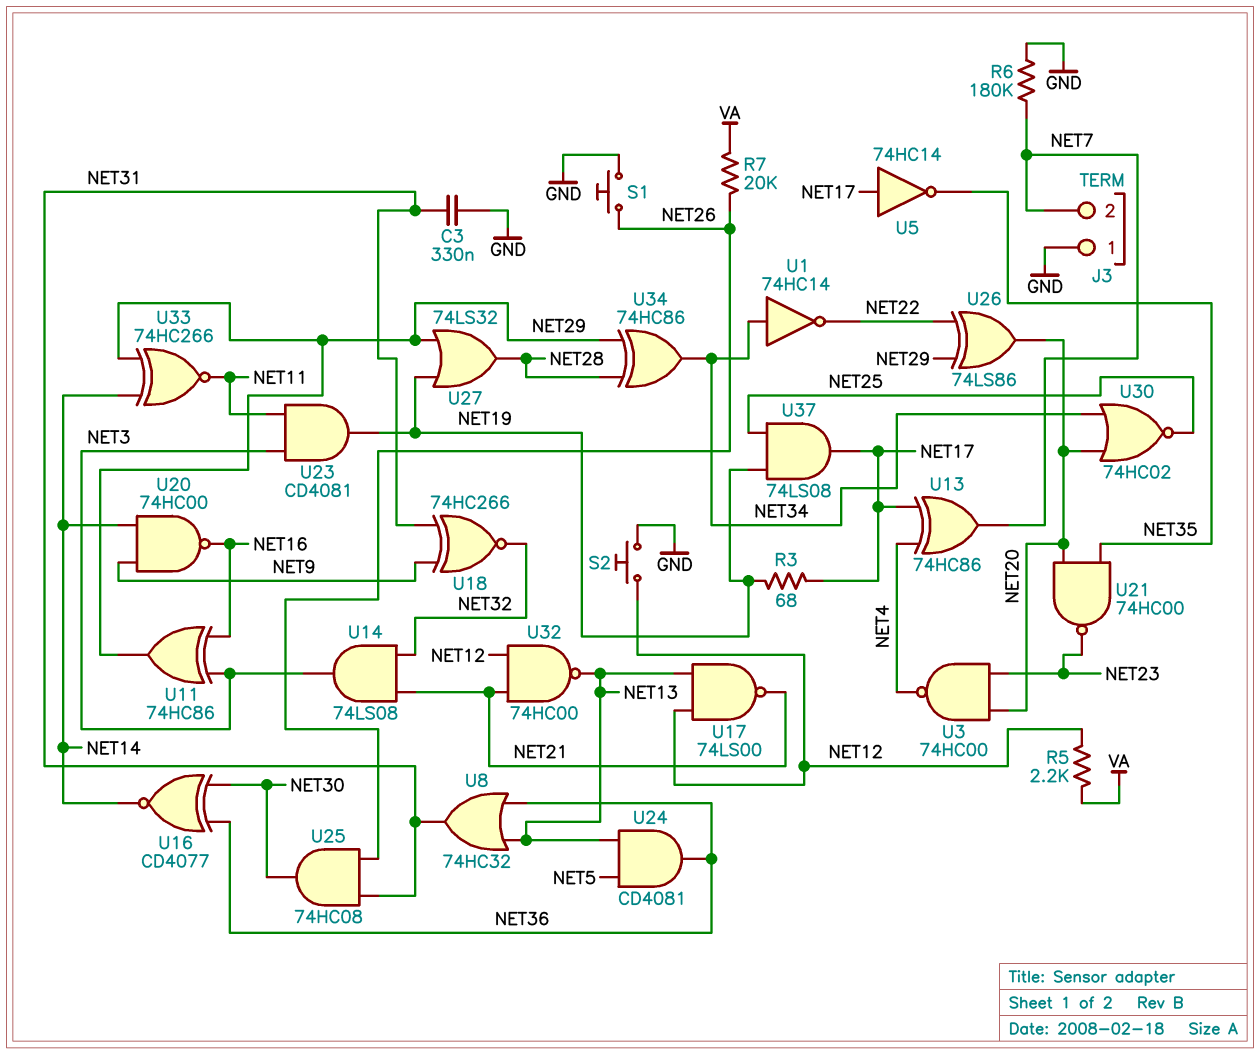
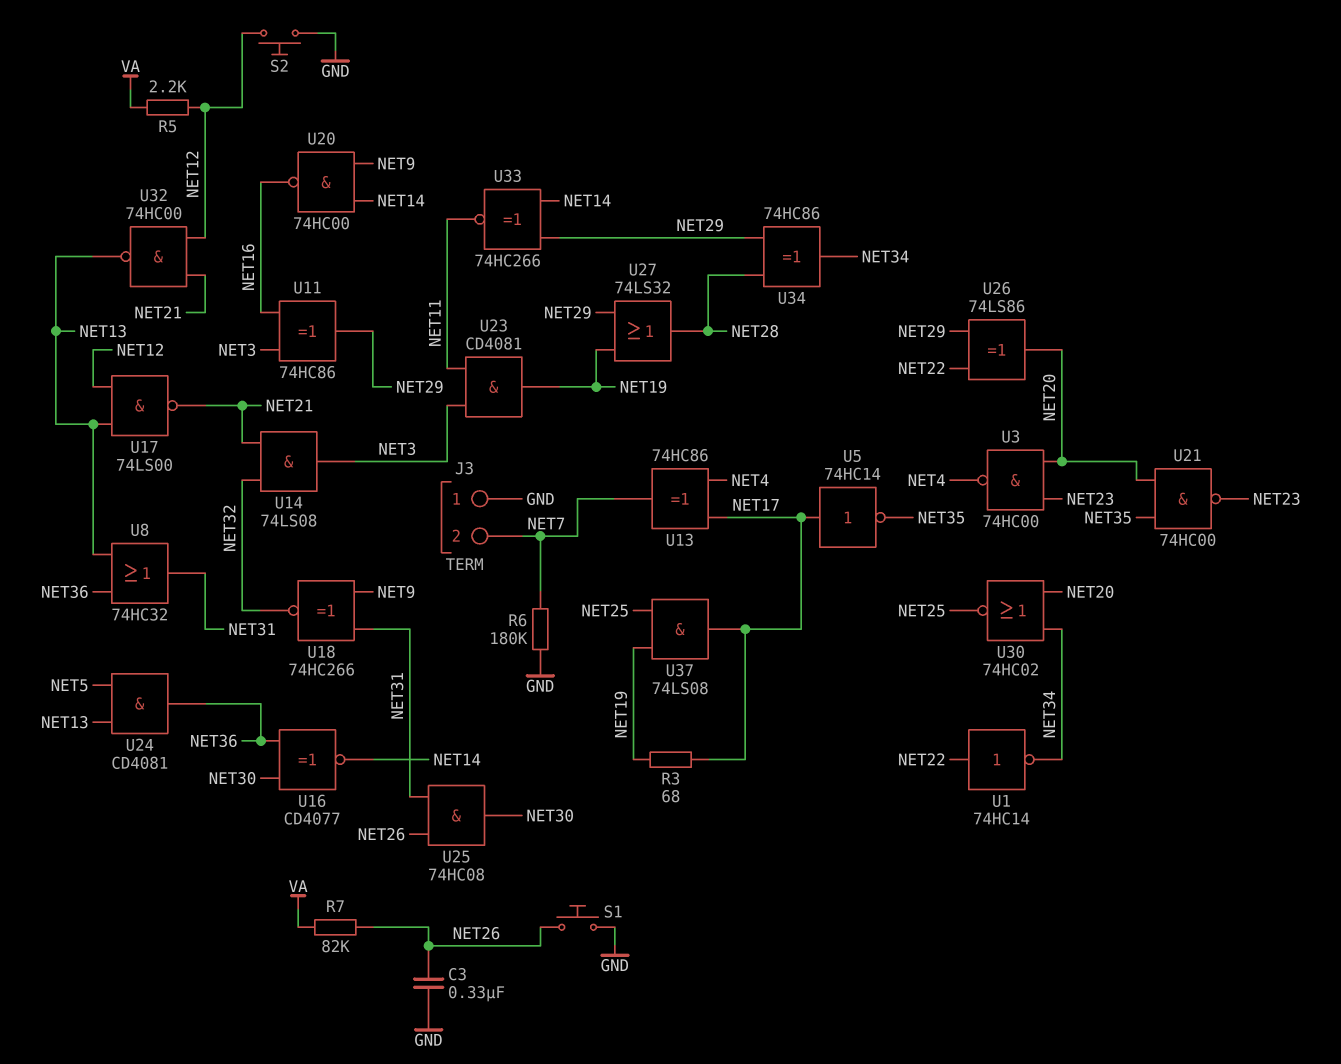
C3: 330nF (GND, NET31) -> 330nF (GND, NET26)
R7: 20k (NET26, VA) -> 82k (NET26, VA)
U1: NOT 74HC14 (in NET34, out NET22) -> NOT 74HC14 (in NET22, out NET34)

